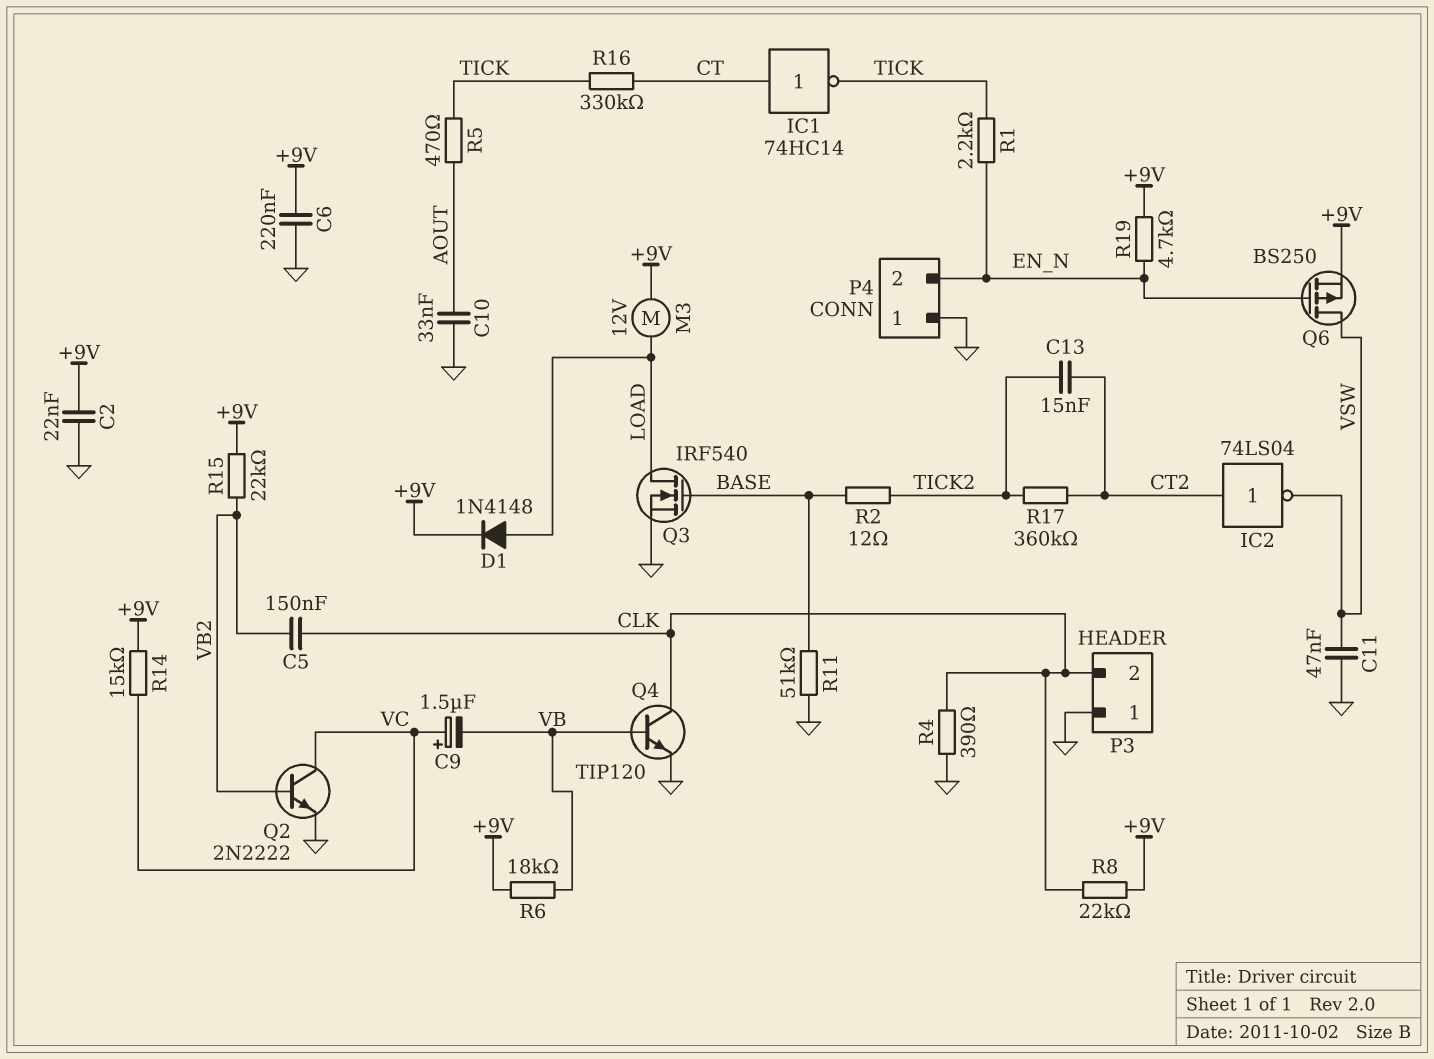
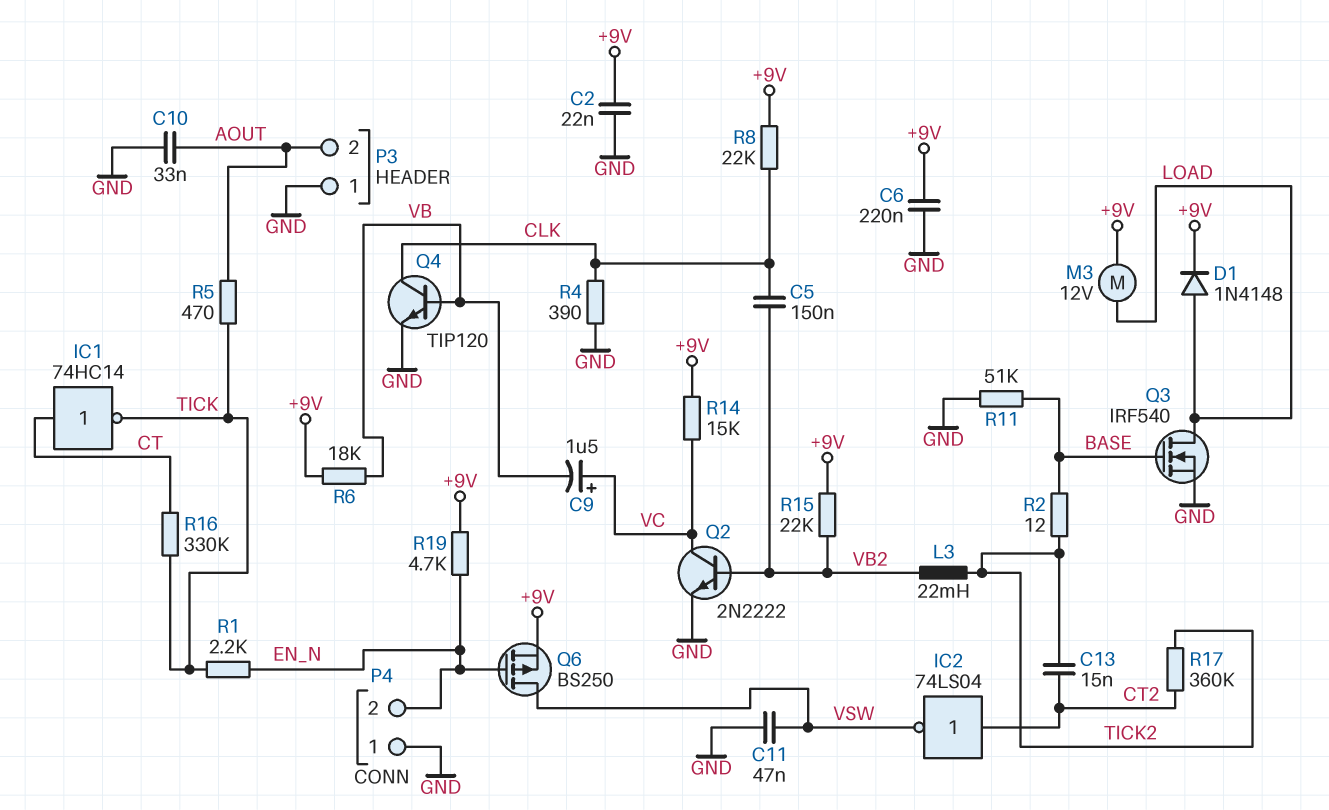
L3: none -> 22mH (TICK2, VB2)
P3 pin 2: CLK -> AOUT

